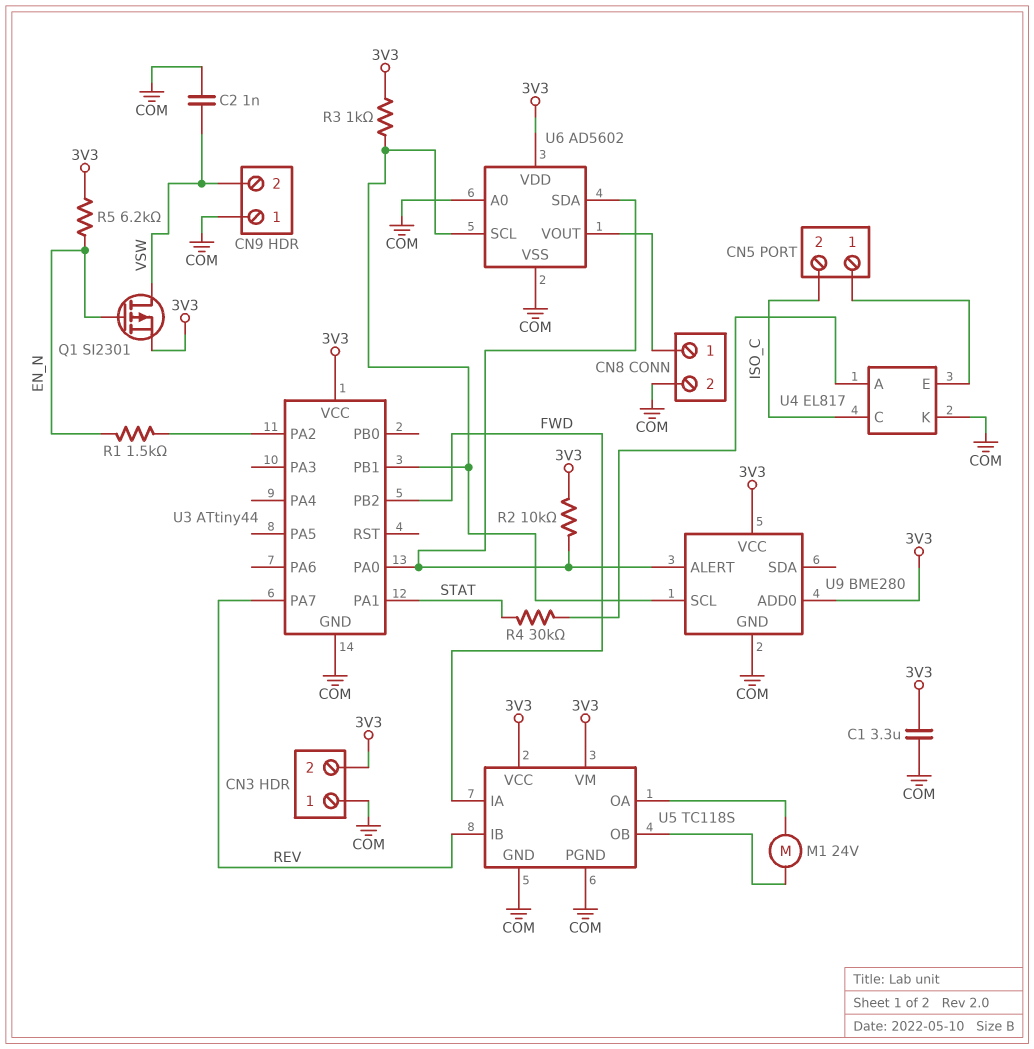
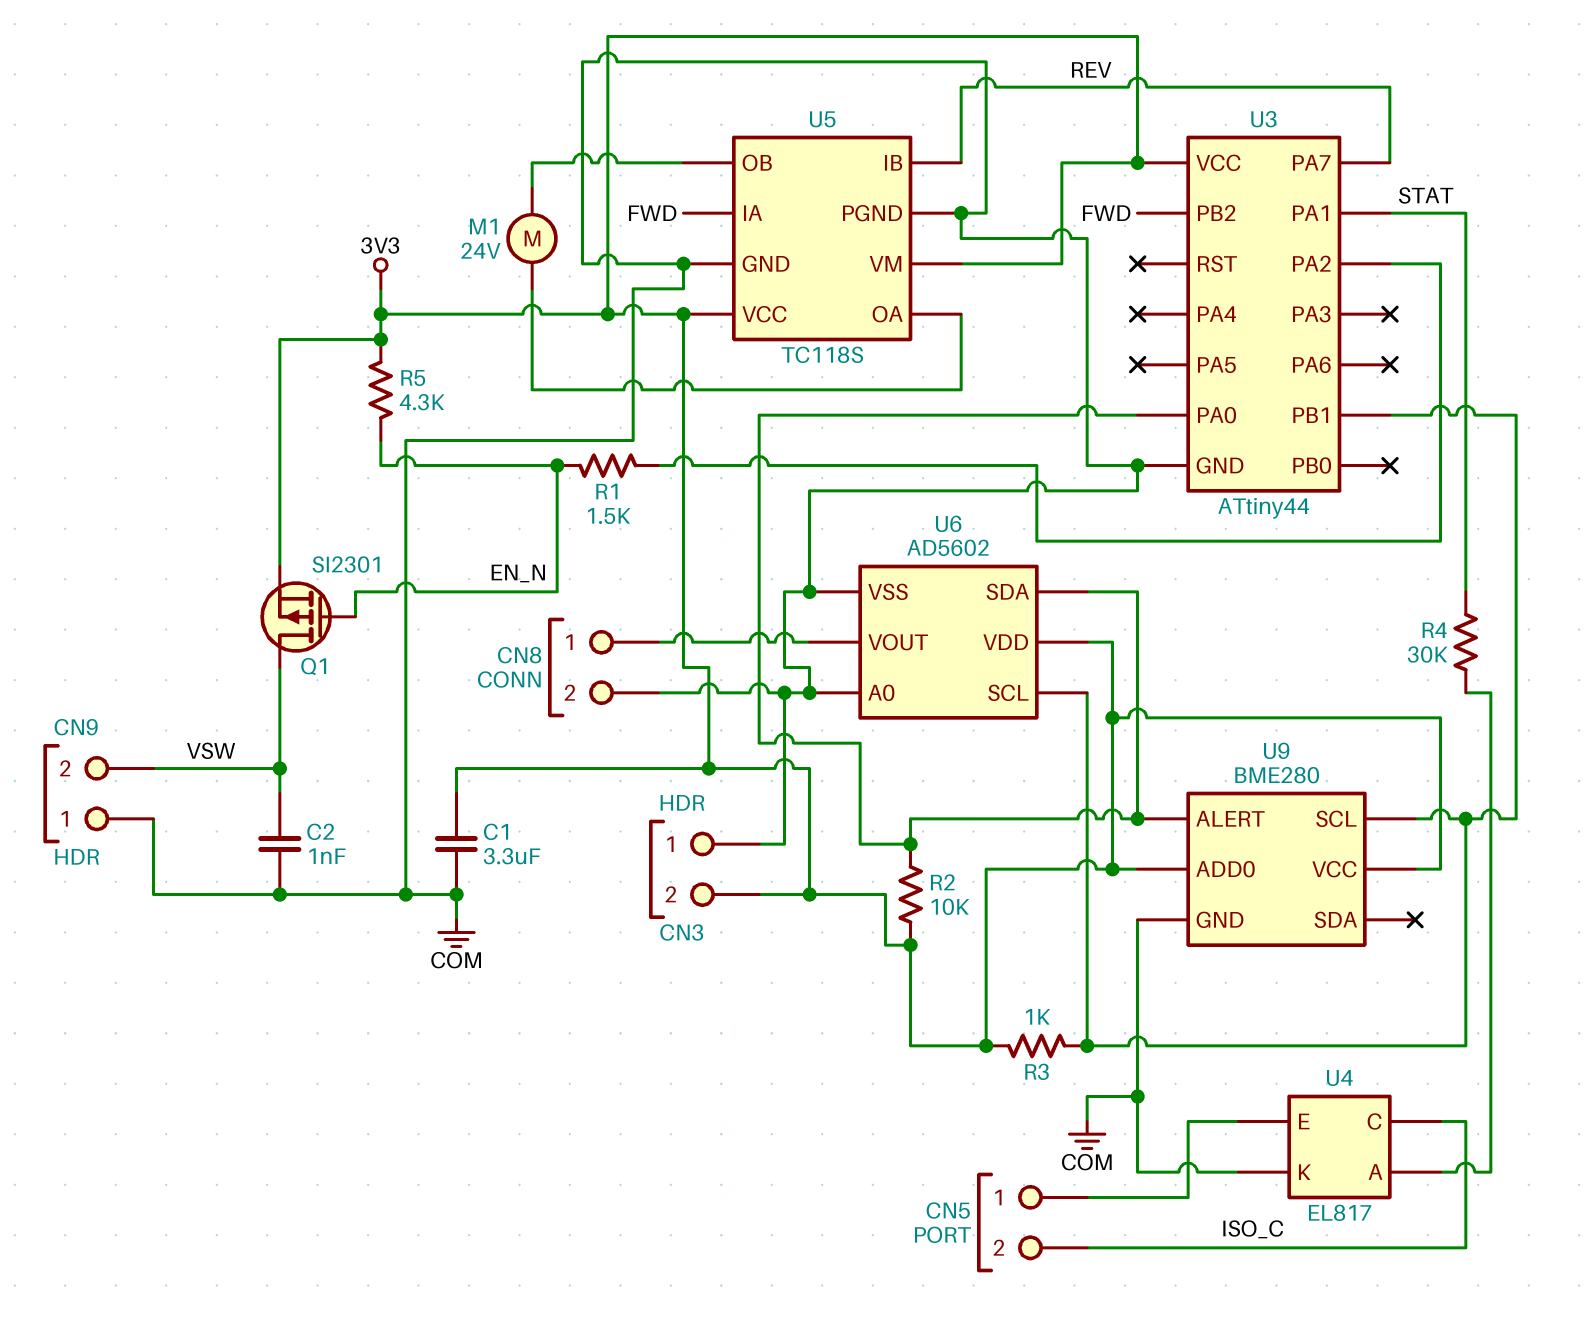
R5: 6.2k (3V3, EN_N) -> 4.3k (3V3, EN_N)

